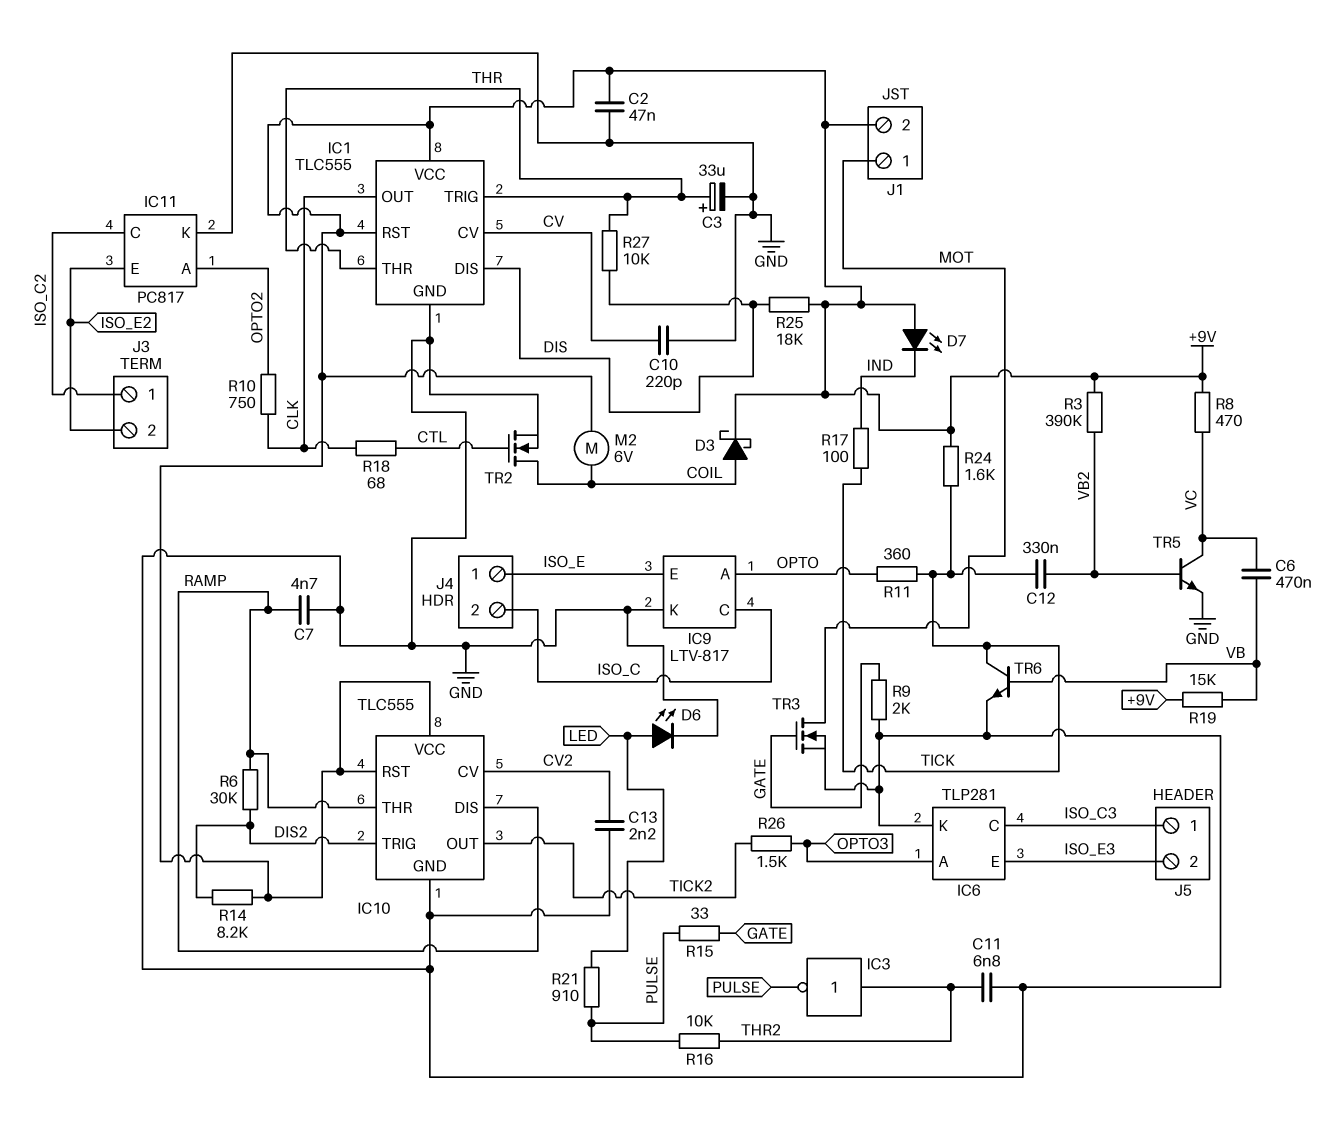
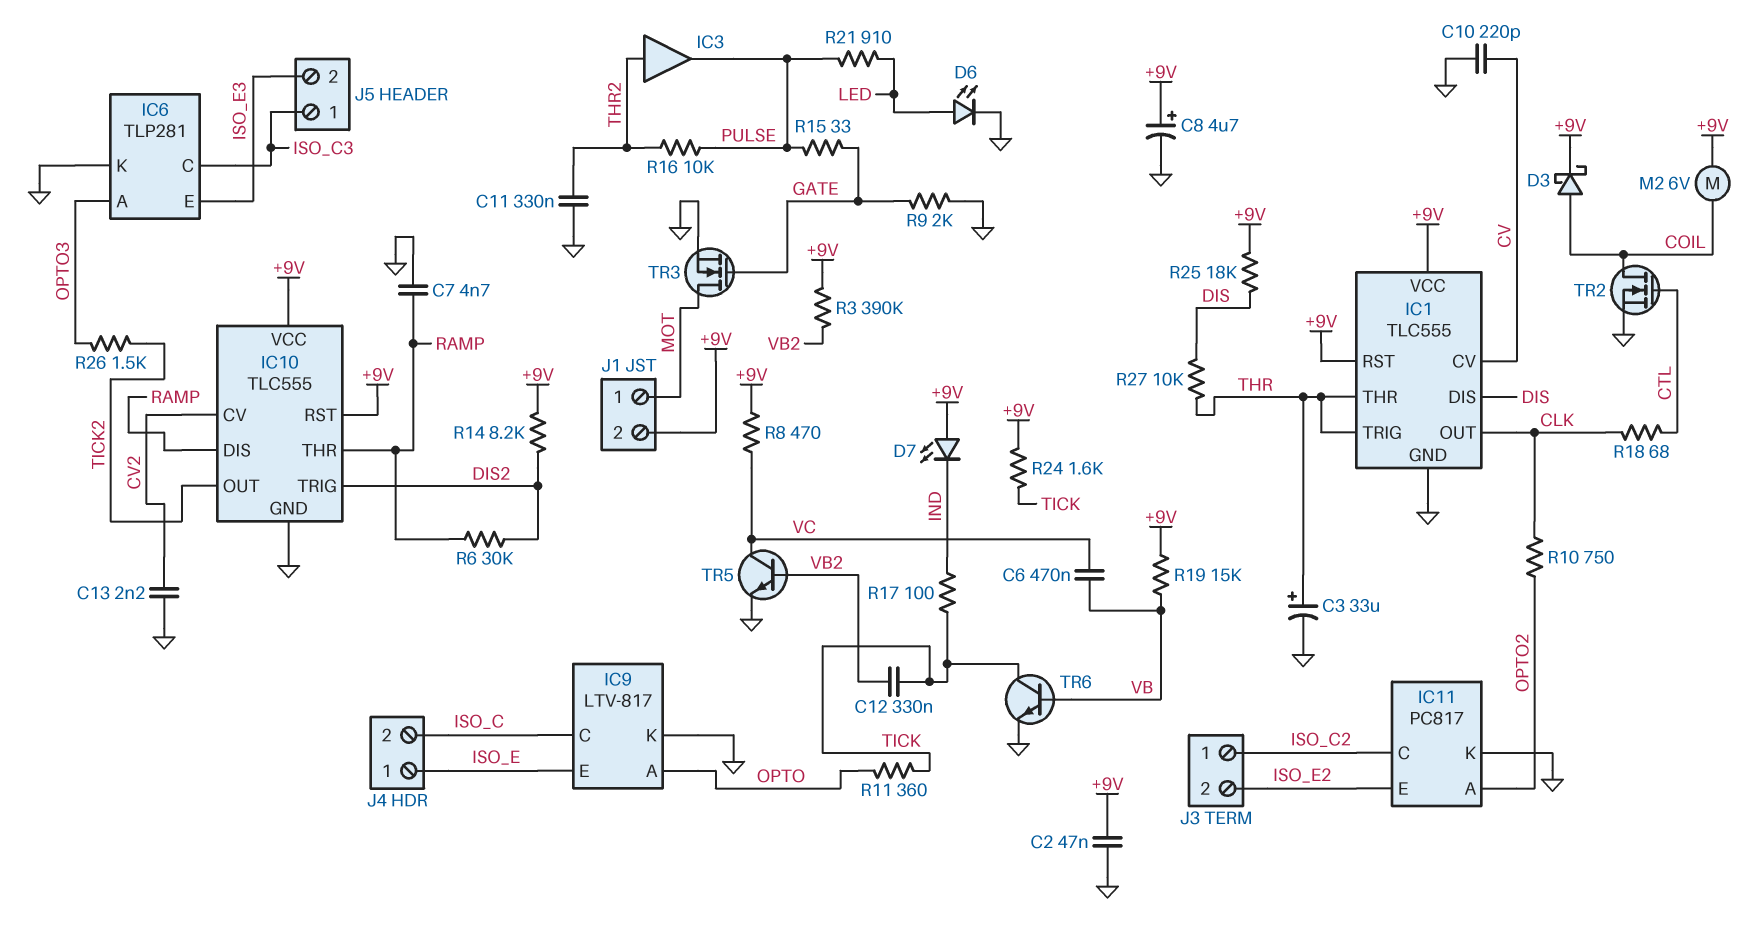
C8: none -> 4.7uF (plus +9V, minus GND)
C11: 6.8nF (GND, THR2) -> 330nF (GND, THR2)
IC3: NOT (in THR2, out PULSE) -> buffer (in THR2, out PULSE)

